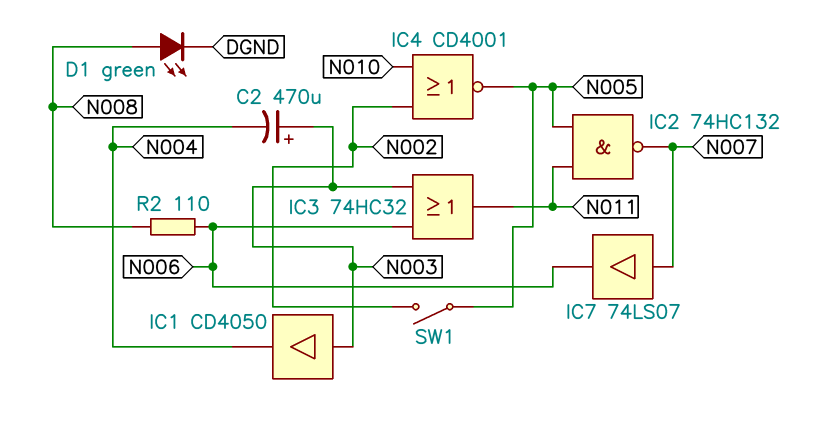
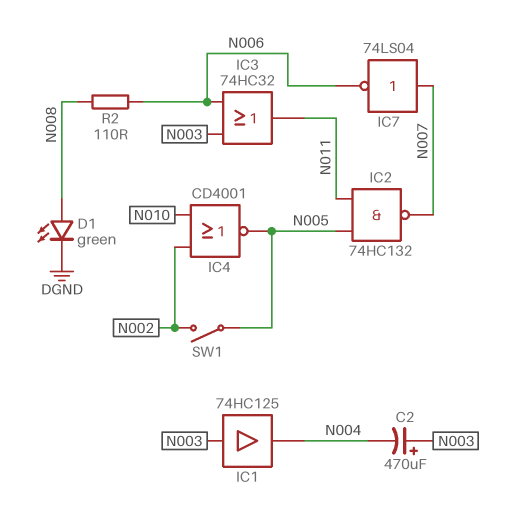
IC1: buffer CD4050 (in N003, out N004) -> buffer 74HC125 (in N003, out N004)
IC7: buffer 74LS07 (in N007, out N006) -> NOT 74LS04 (in N007, out N006)

